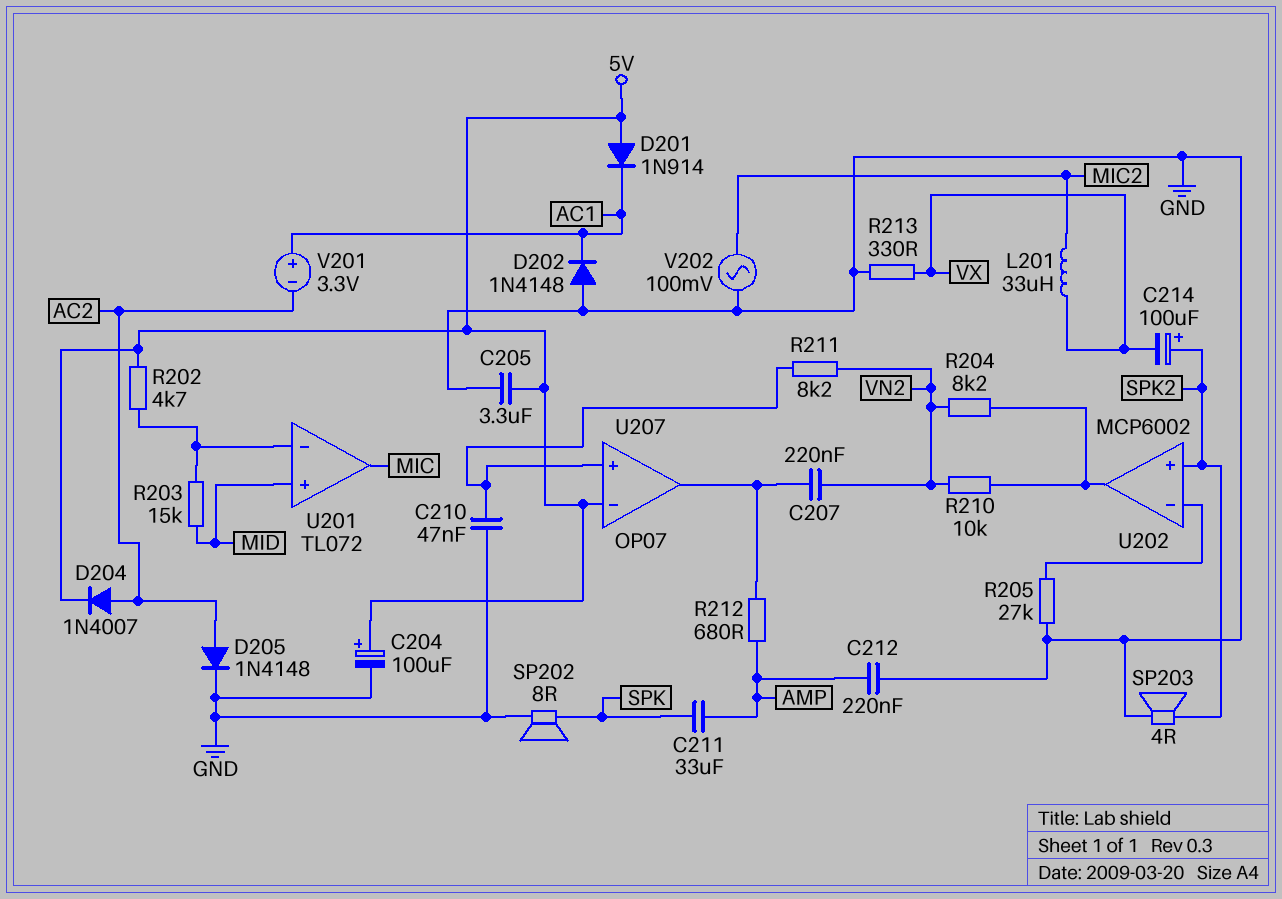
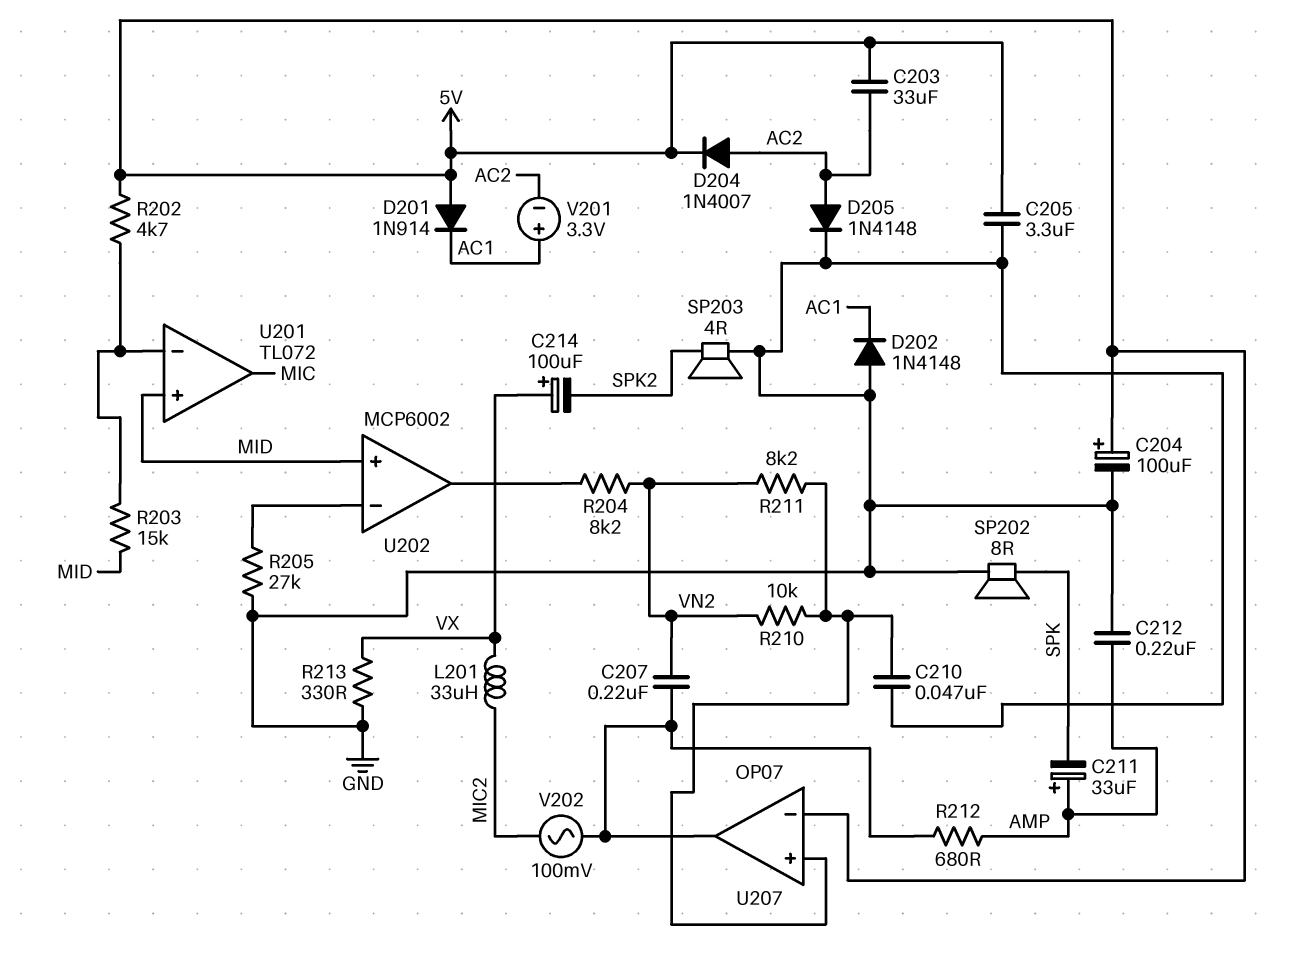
C203: none -> 33uF (5V, AC2)
C211: 33uF (AMP, SPK) -> 33uF (plus AMP, minus SPK)
C214: 100uF (plus SPK2, minus VX) -> 100uF (plus VX, minus SPK2)
R210: 10k (U202/out, VN2) -> 10k (U207/in+, VN2)
U202 pin in+: SPK2 -> MID
V202: AC 100mV (GND, MIC2) -> AC 100mV (MIC2, U207/out)

